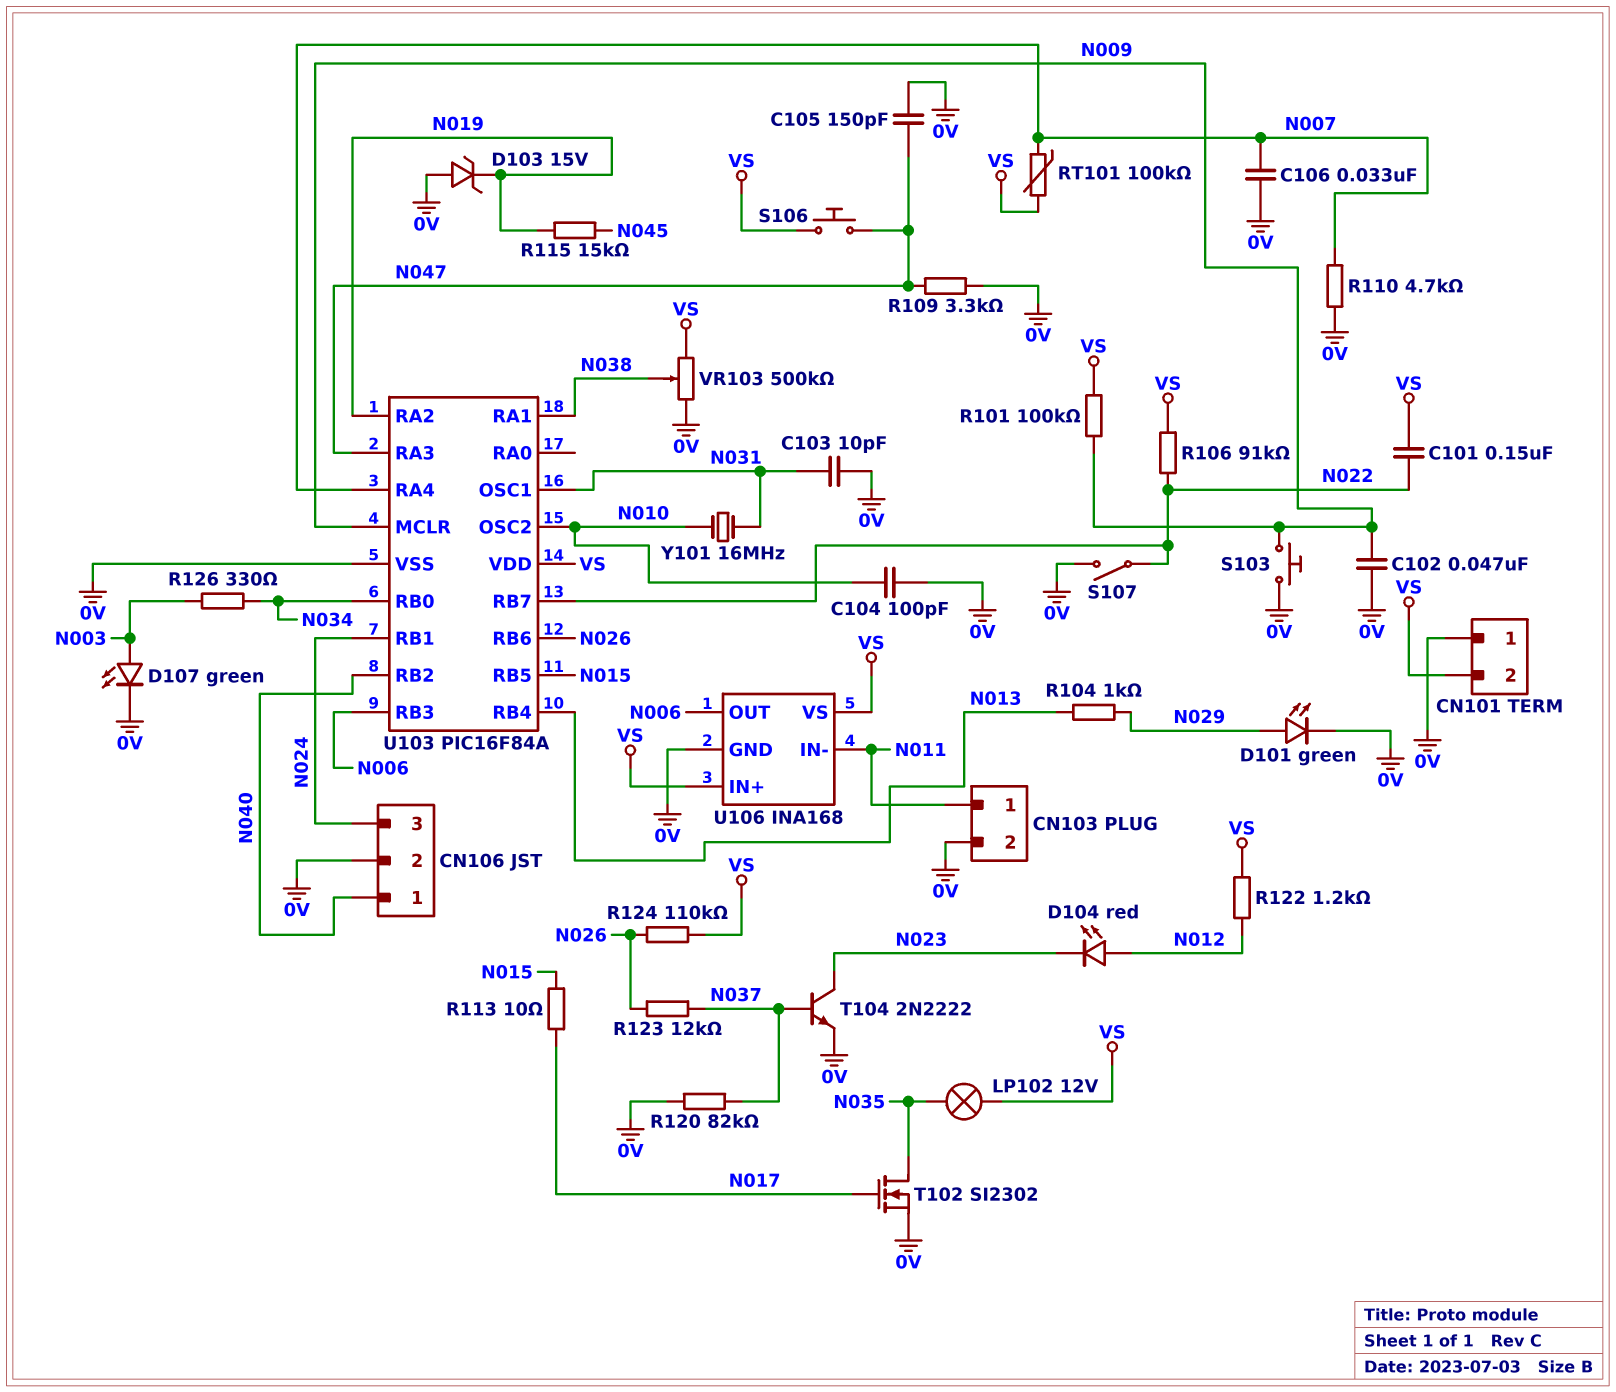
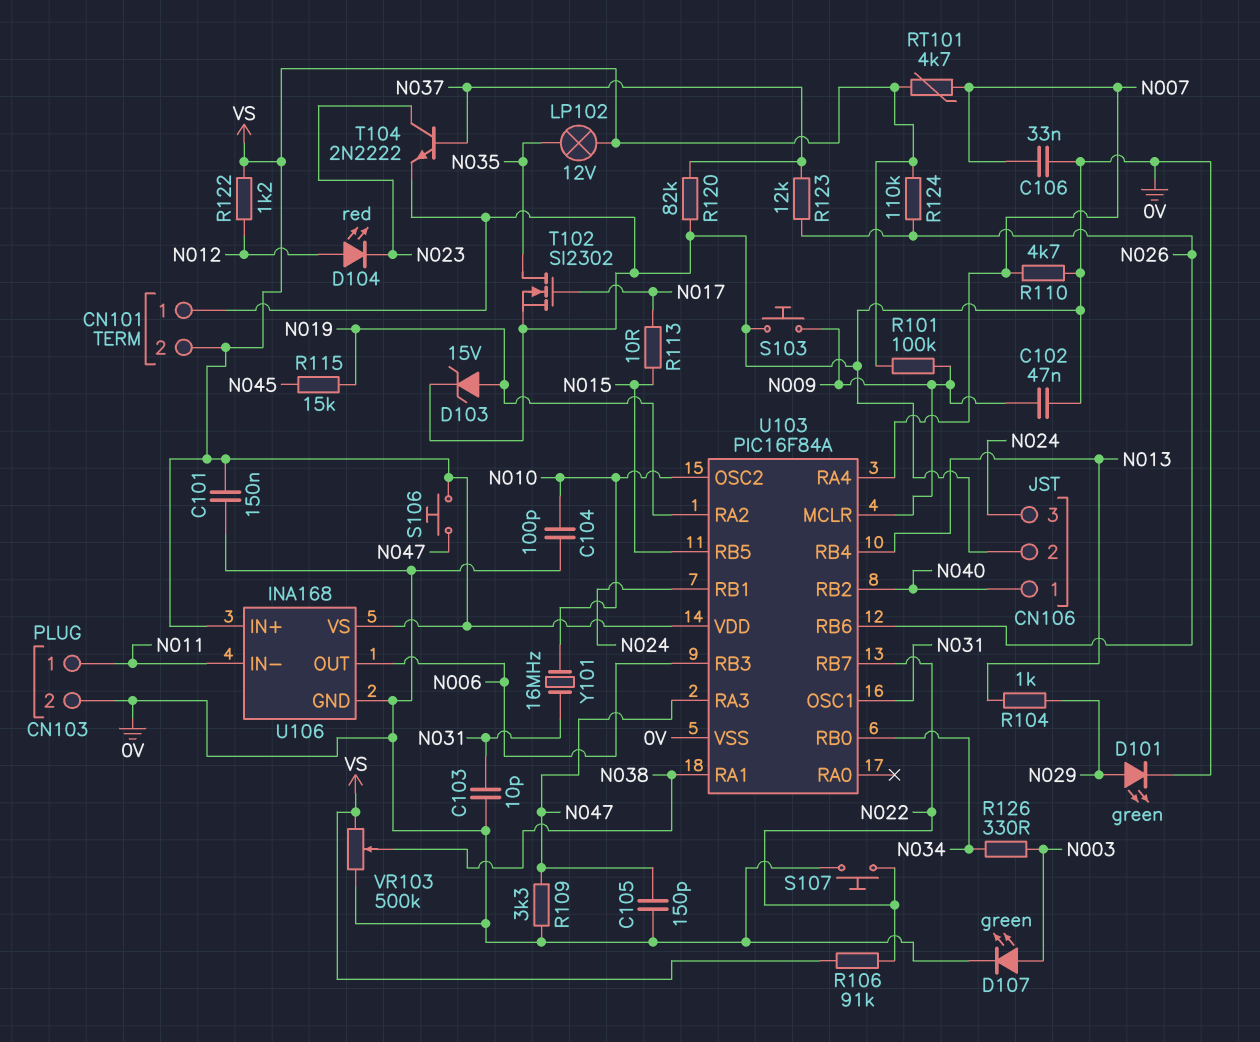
C101: 150nF (N022, VS) -> 150nF (0V, VS)
D103: zener 15V (A 0V, K N019) -> zener 15V (A N019, K 0V)
RT101: 100k (N007, VS) -> 4.7k (N007, VS)
S107: switch (0V, N022) -> button (0V, N022)

